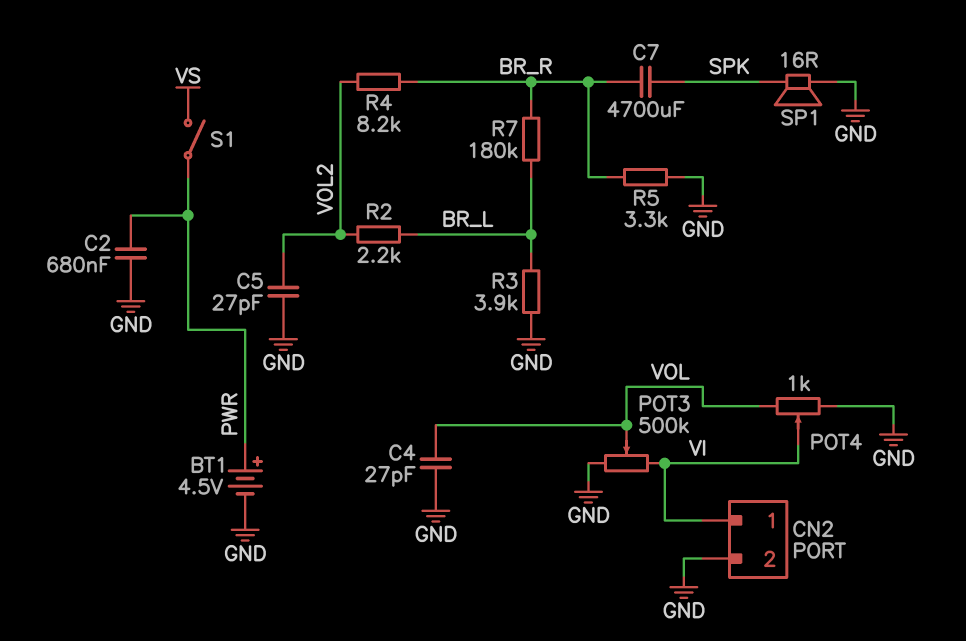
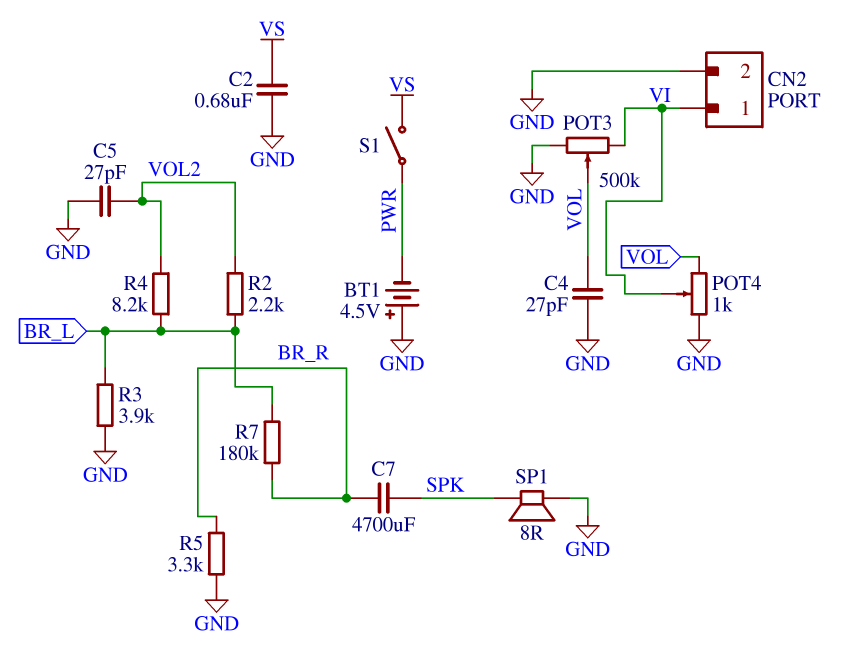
BT1: 4.5V (plus PWR, minus GND) -> 4.5V (plus GND, minus PWR)
C2: 680nF (GND, PWR) -> 680nF (GND, VS)
R4: 8.2k (BR_R, VOL2) -> 8.2k (BR_L, VOL2)
SP1: speaker 16R (GND, SPK) -> speaker 8R (GND, SPK)

